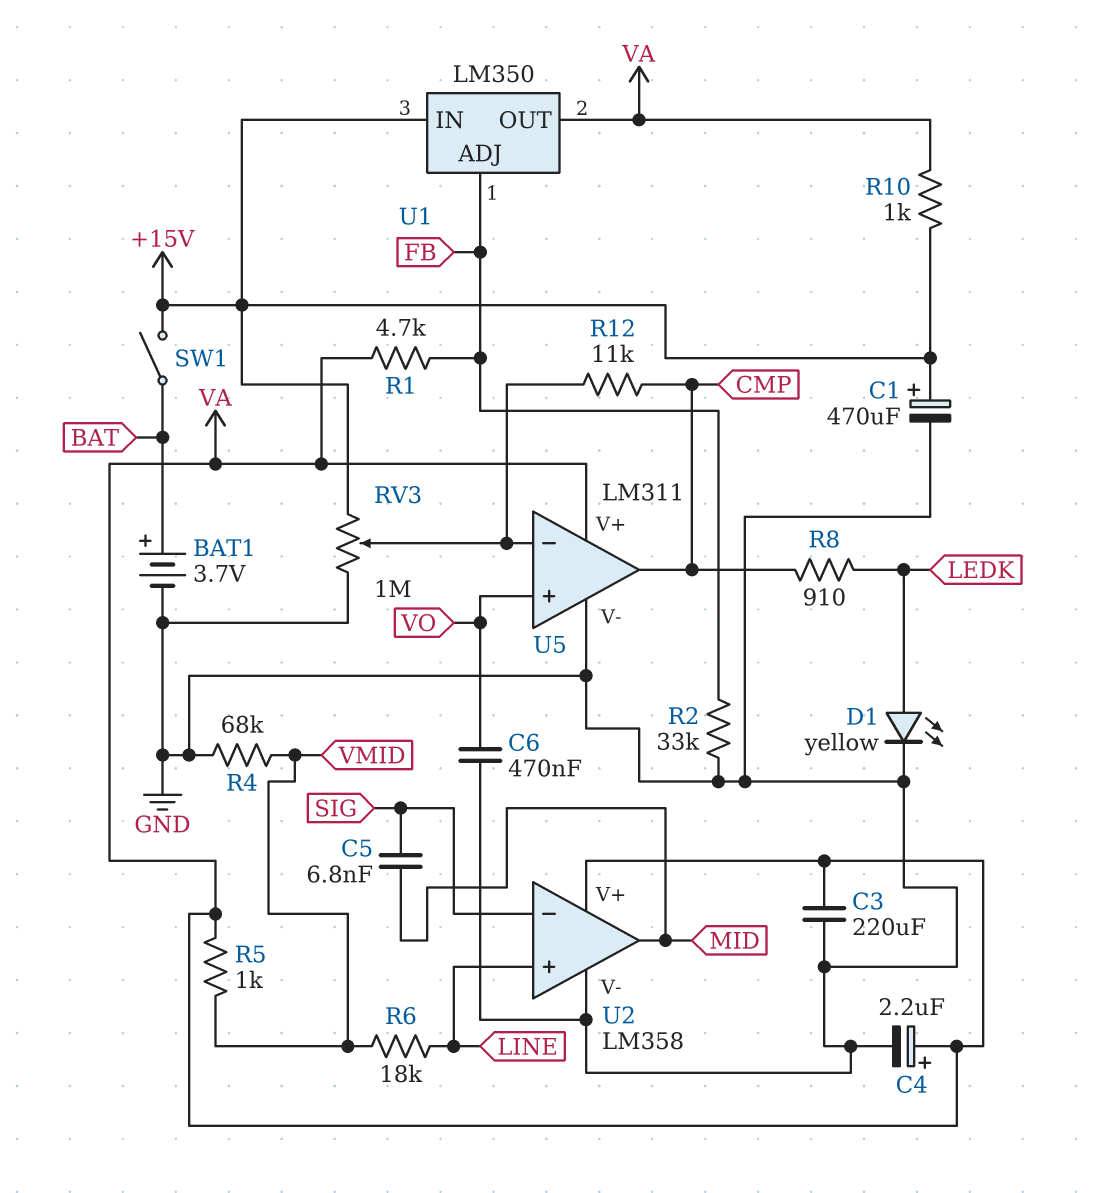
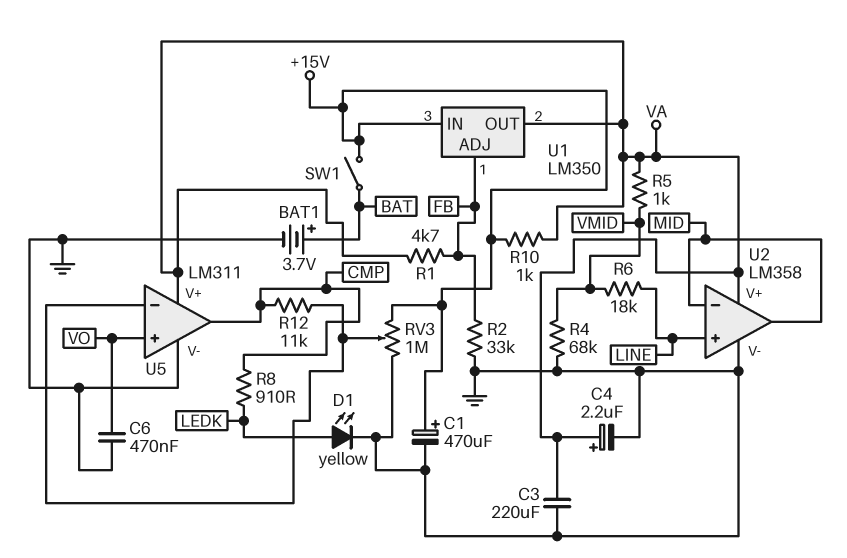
C5: 6.8nF (MID, SIG) -> none
U2 pin in-: SIG -> MID

